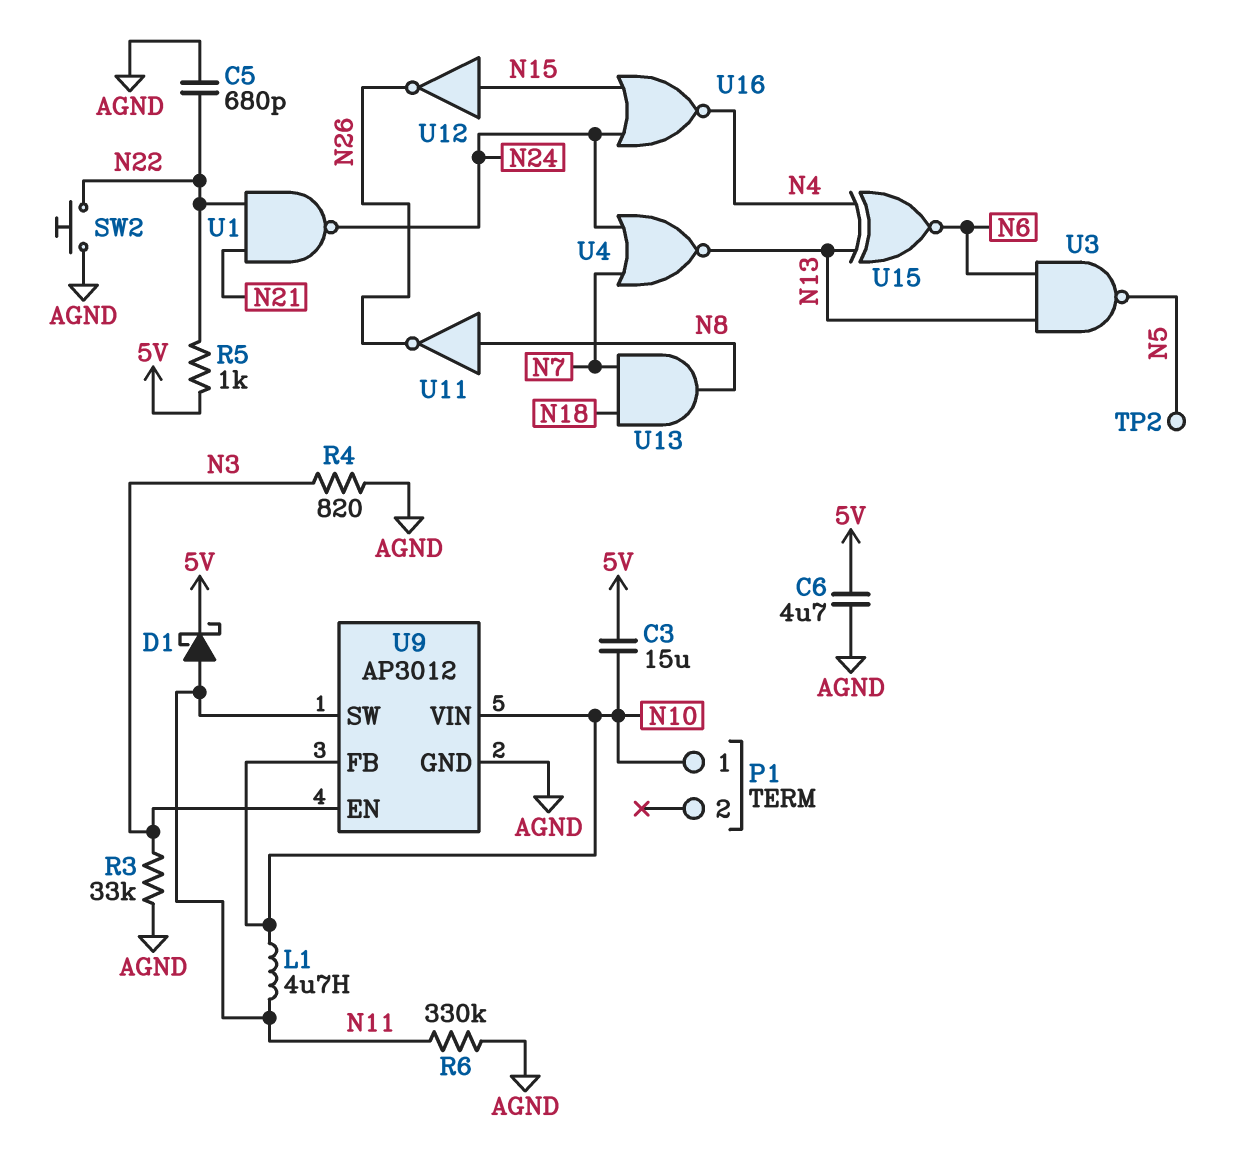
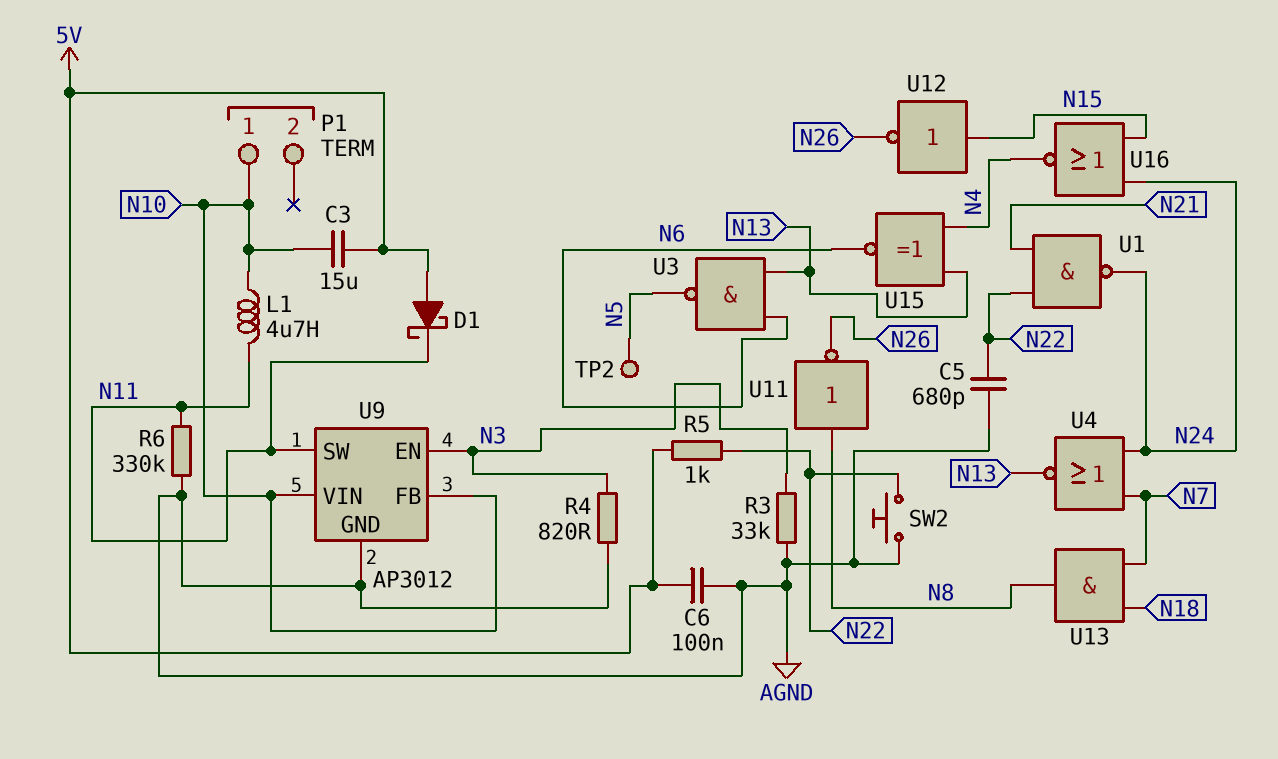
C6: 4.7uF (5V, AGND) -> 100nF (5V, AGND)
D1: schottky (A N11, K 5V) -> schottky (A 5V, K N11)

